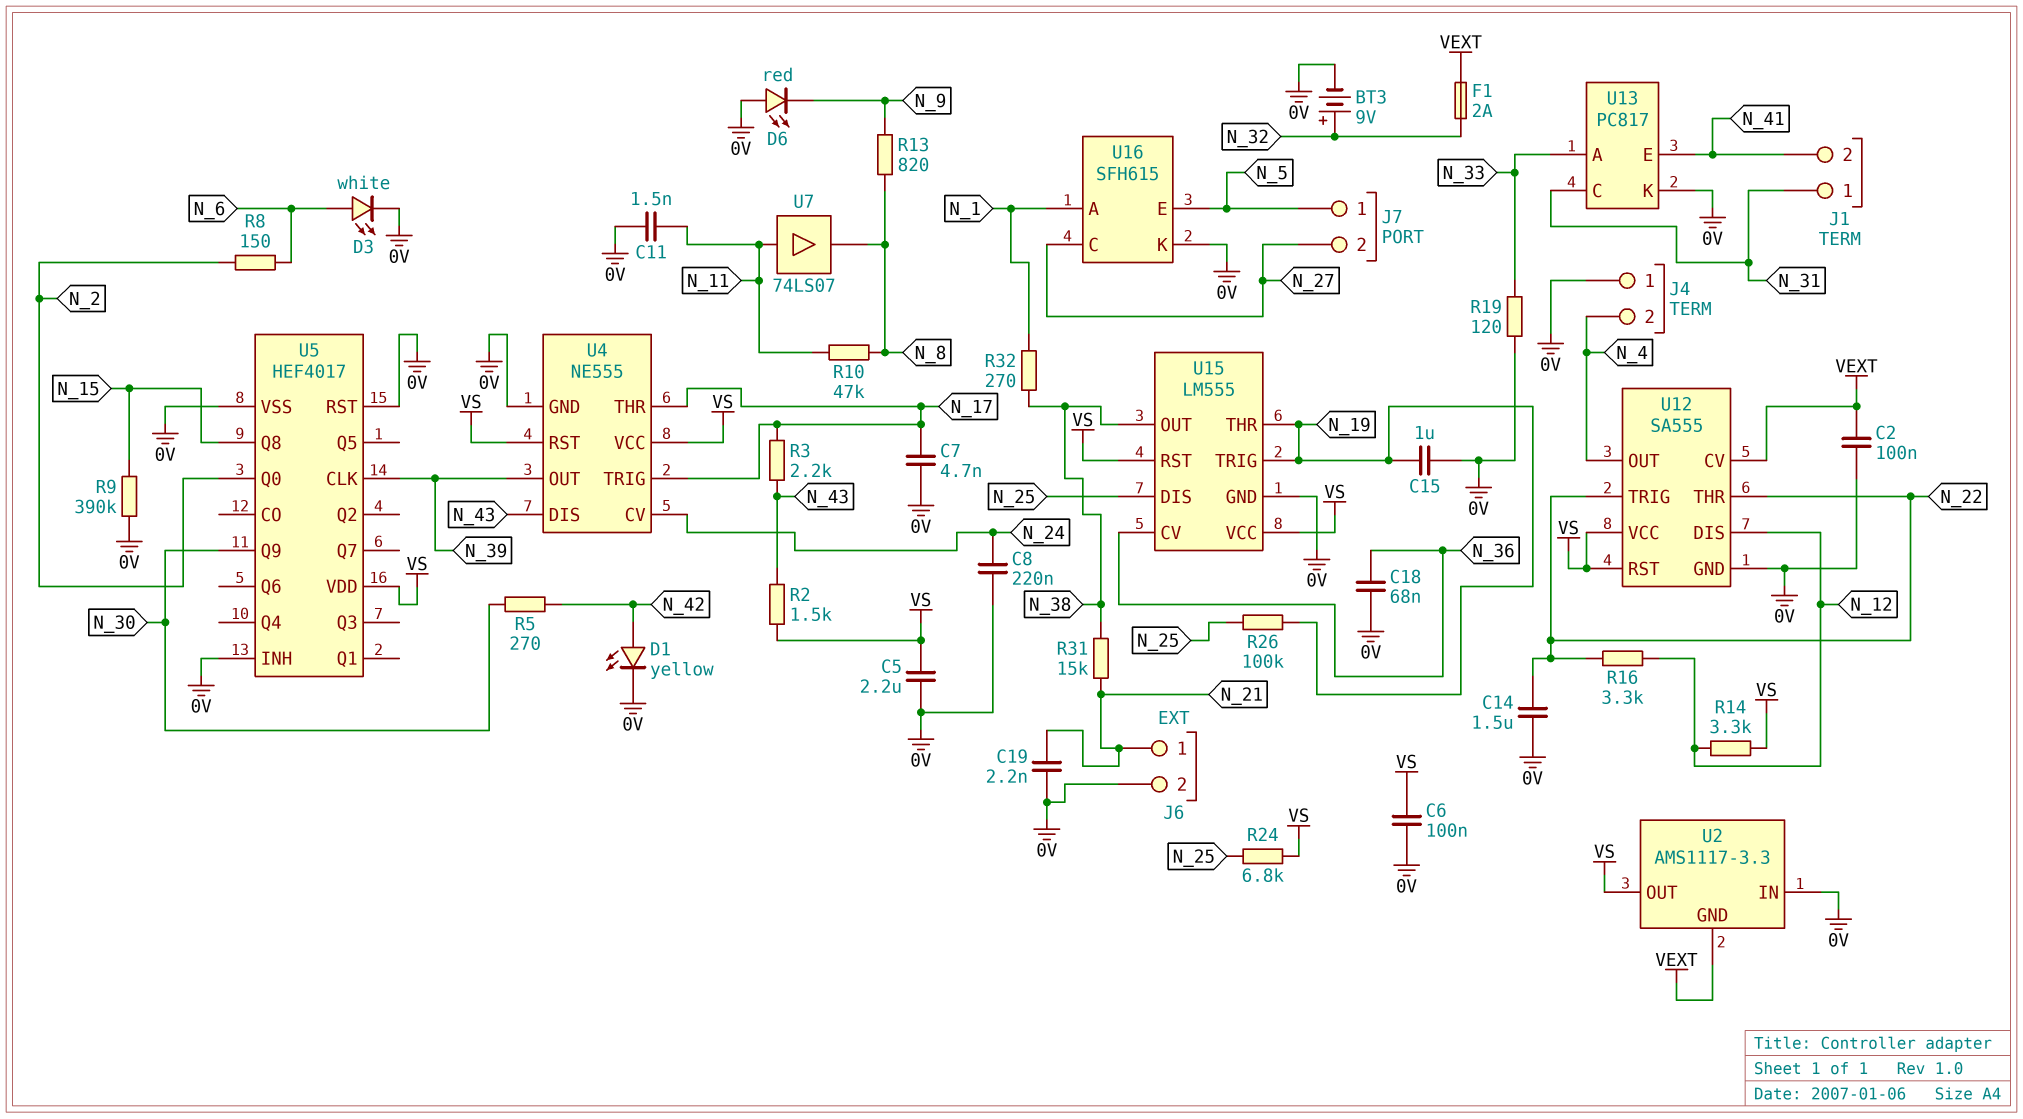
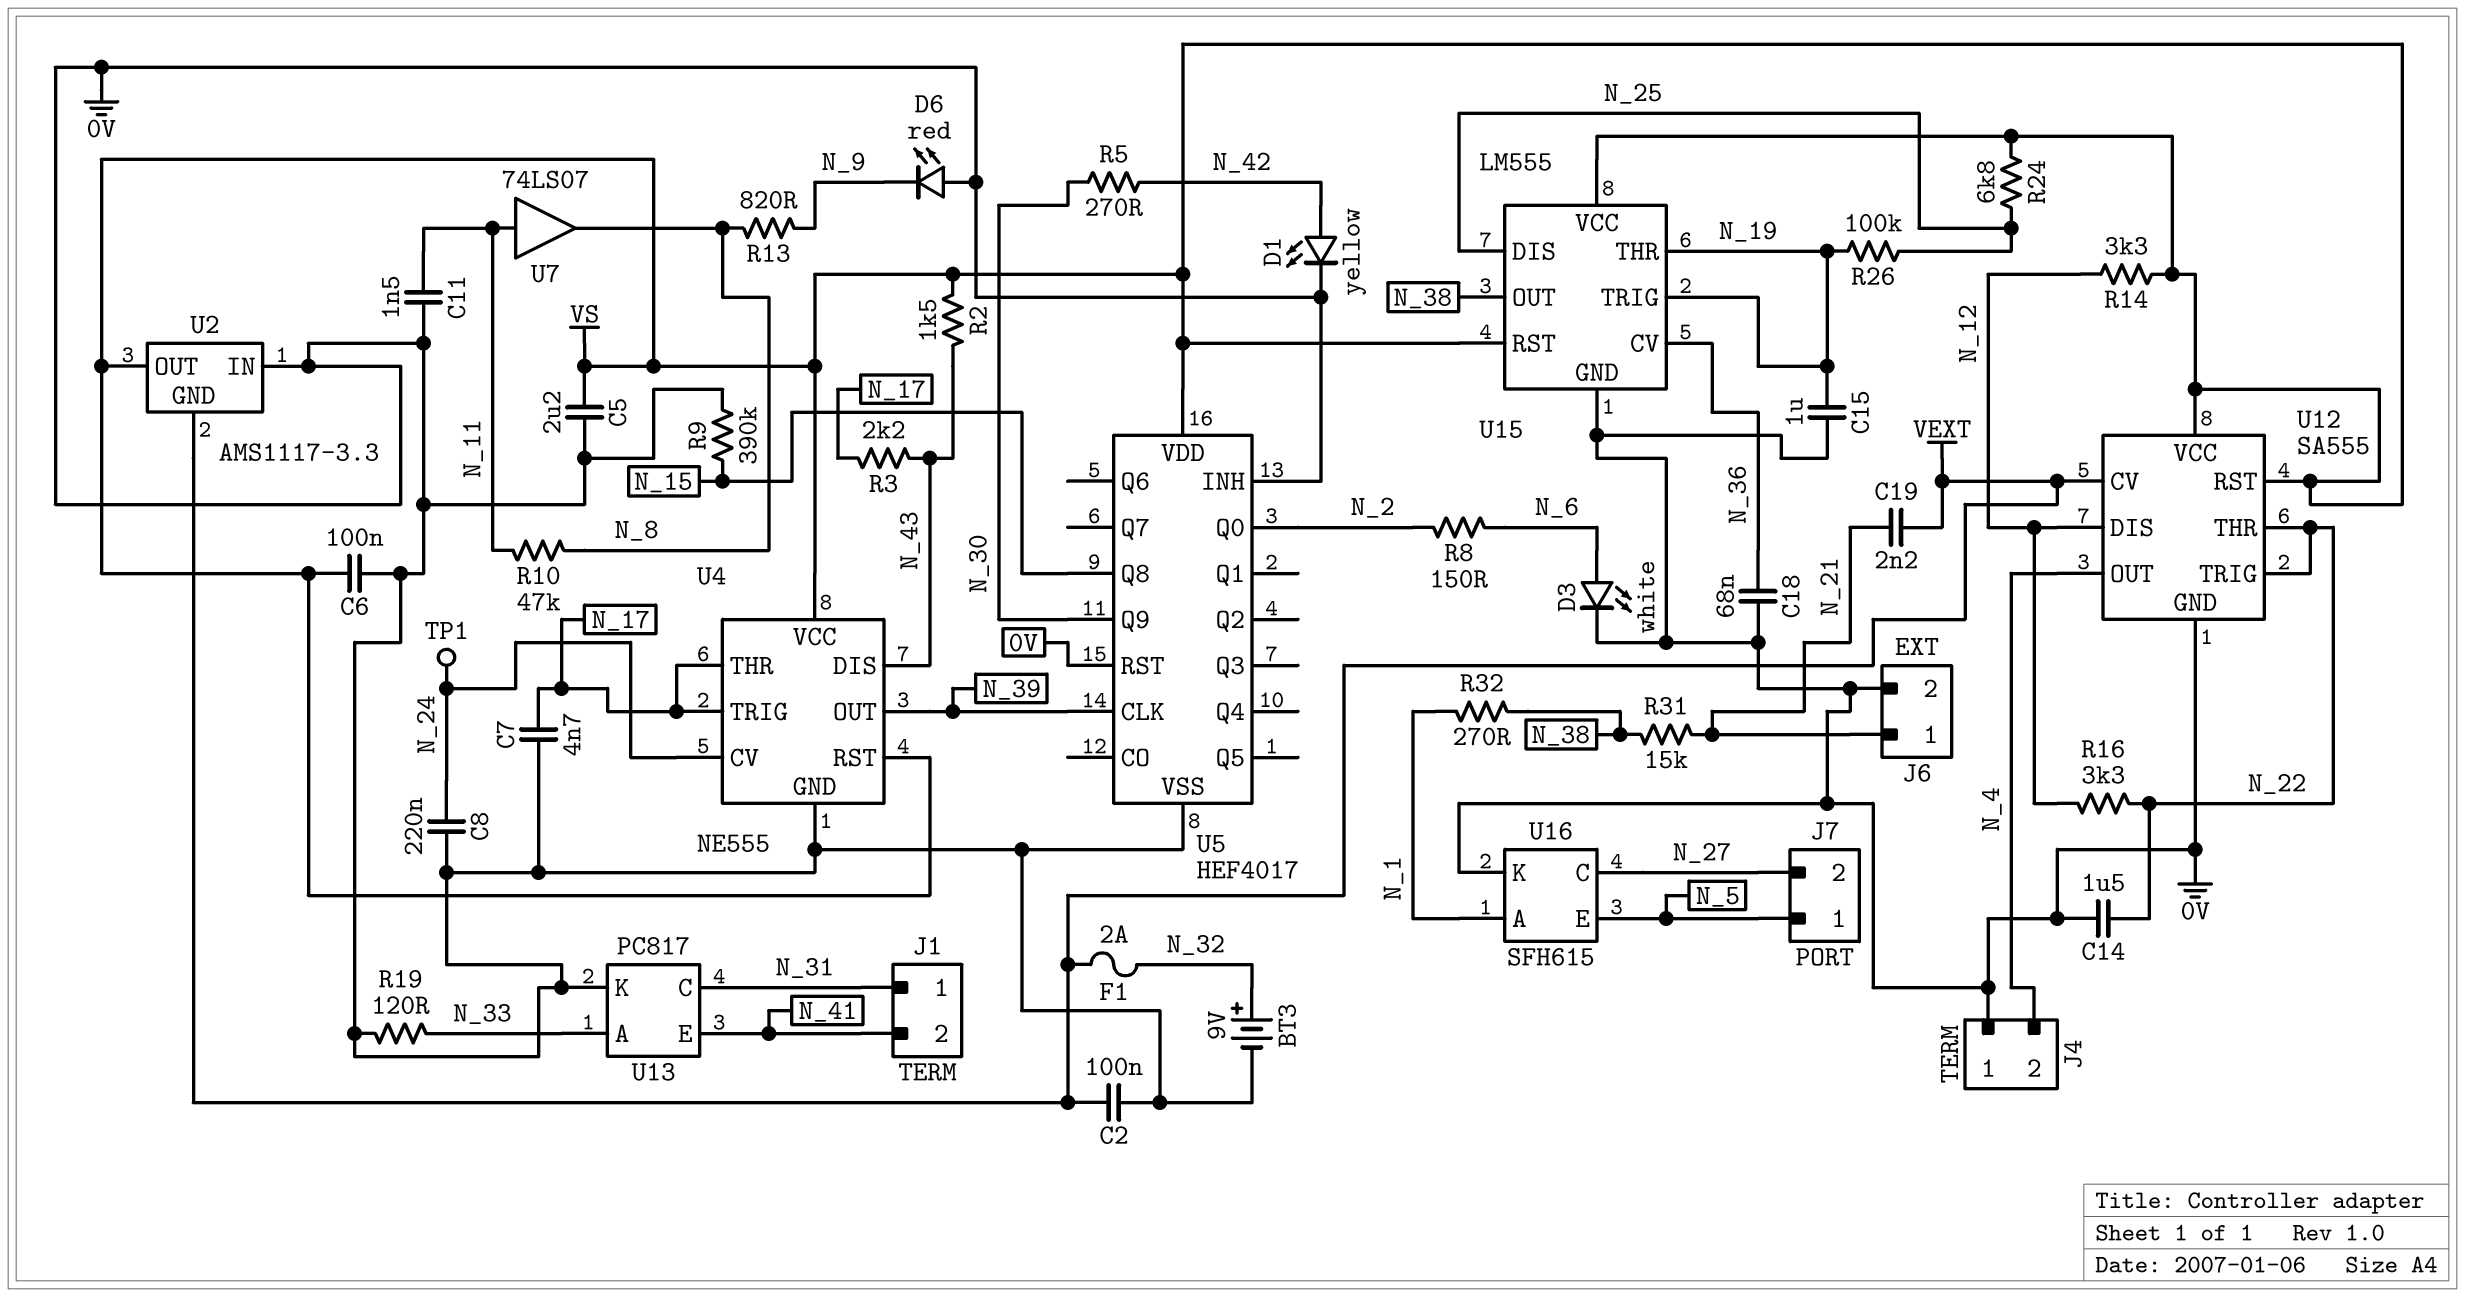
C19: 2.2nF (0V, N_21) -> 2.2nF (N_21, VEXT)
TP1: none -> test point (N_24)

